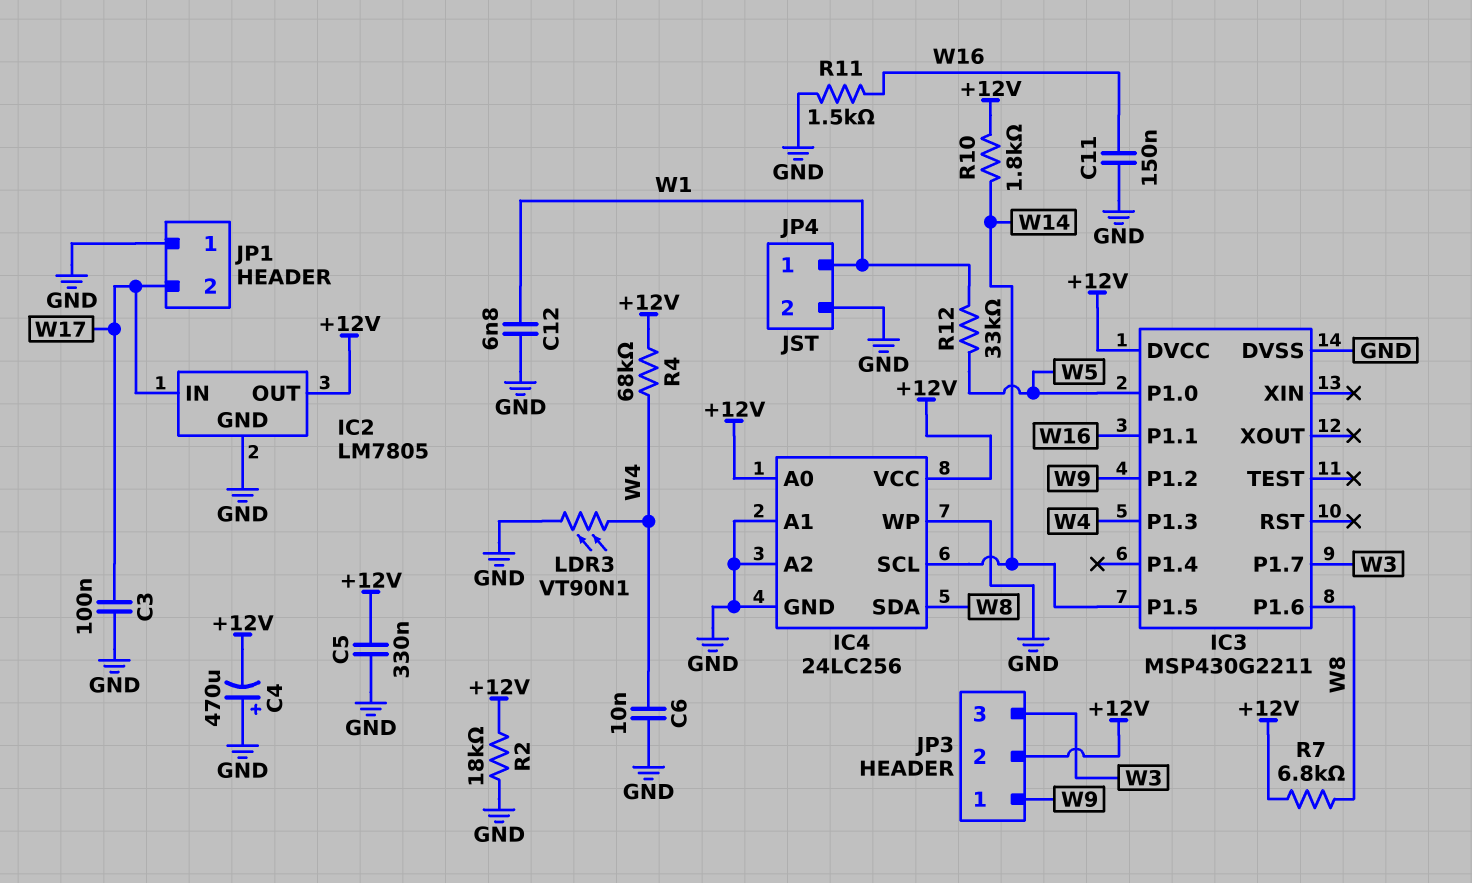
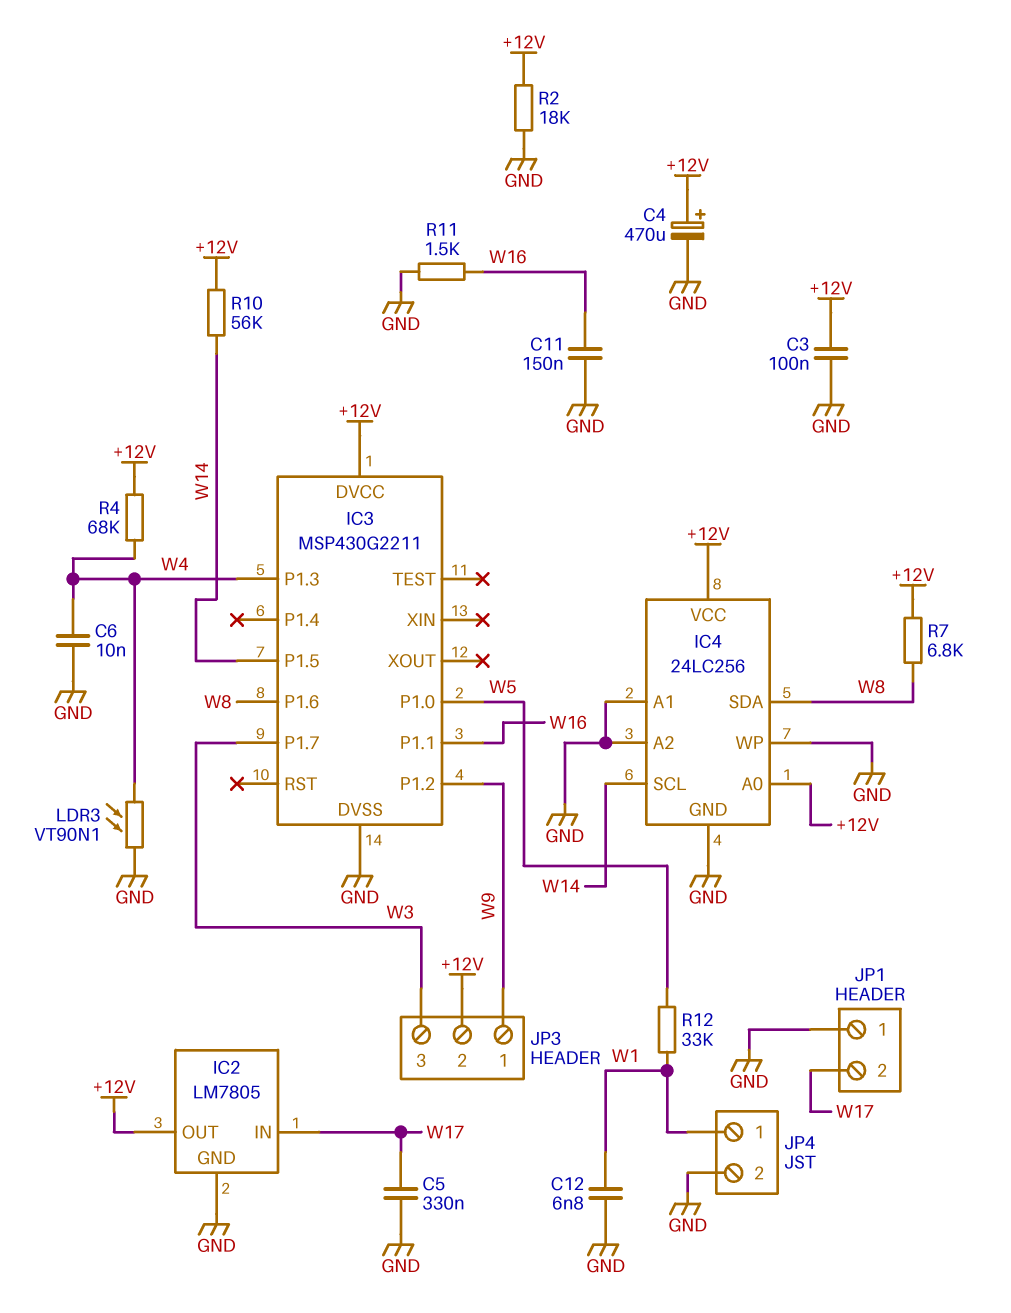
C3: 100nF (GND, W17) -> 100nF (+12V, GND)
C4: 470uF (plus GND, minus +12V) -> 470uF (plus +12V, minus GND)
C5: 330nF (+12V, GND) -> 330nF (GND, W17)
R10: 1.8k (+12V, W14) -> 56k (+12V, W14)

